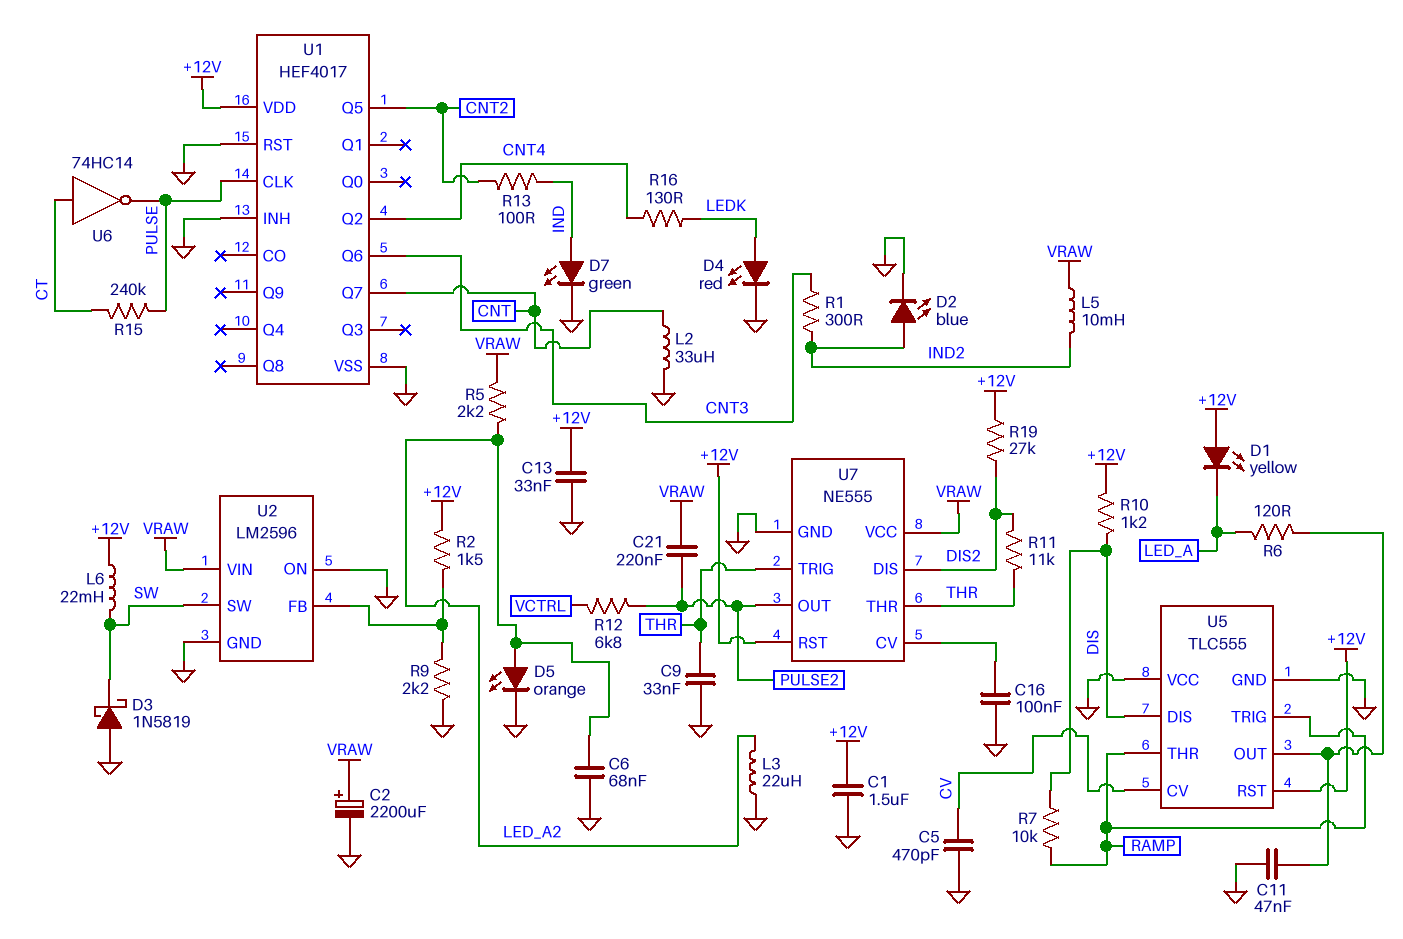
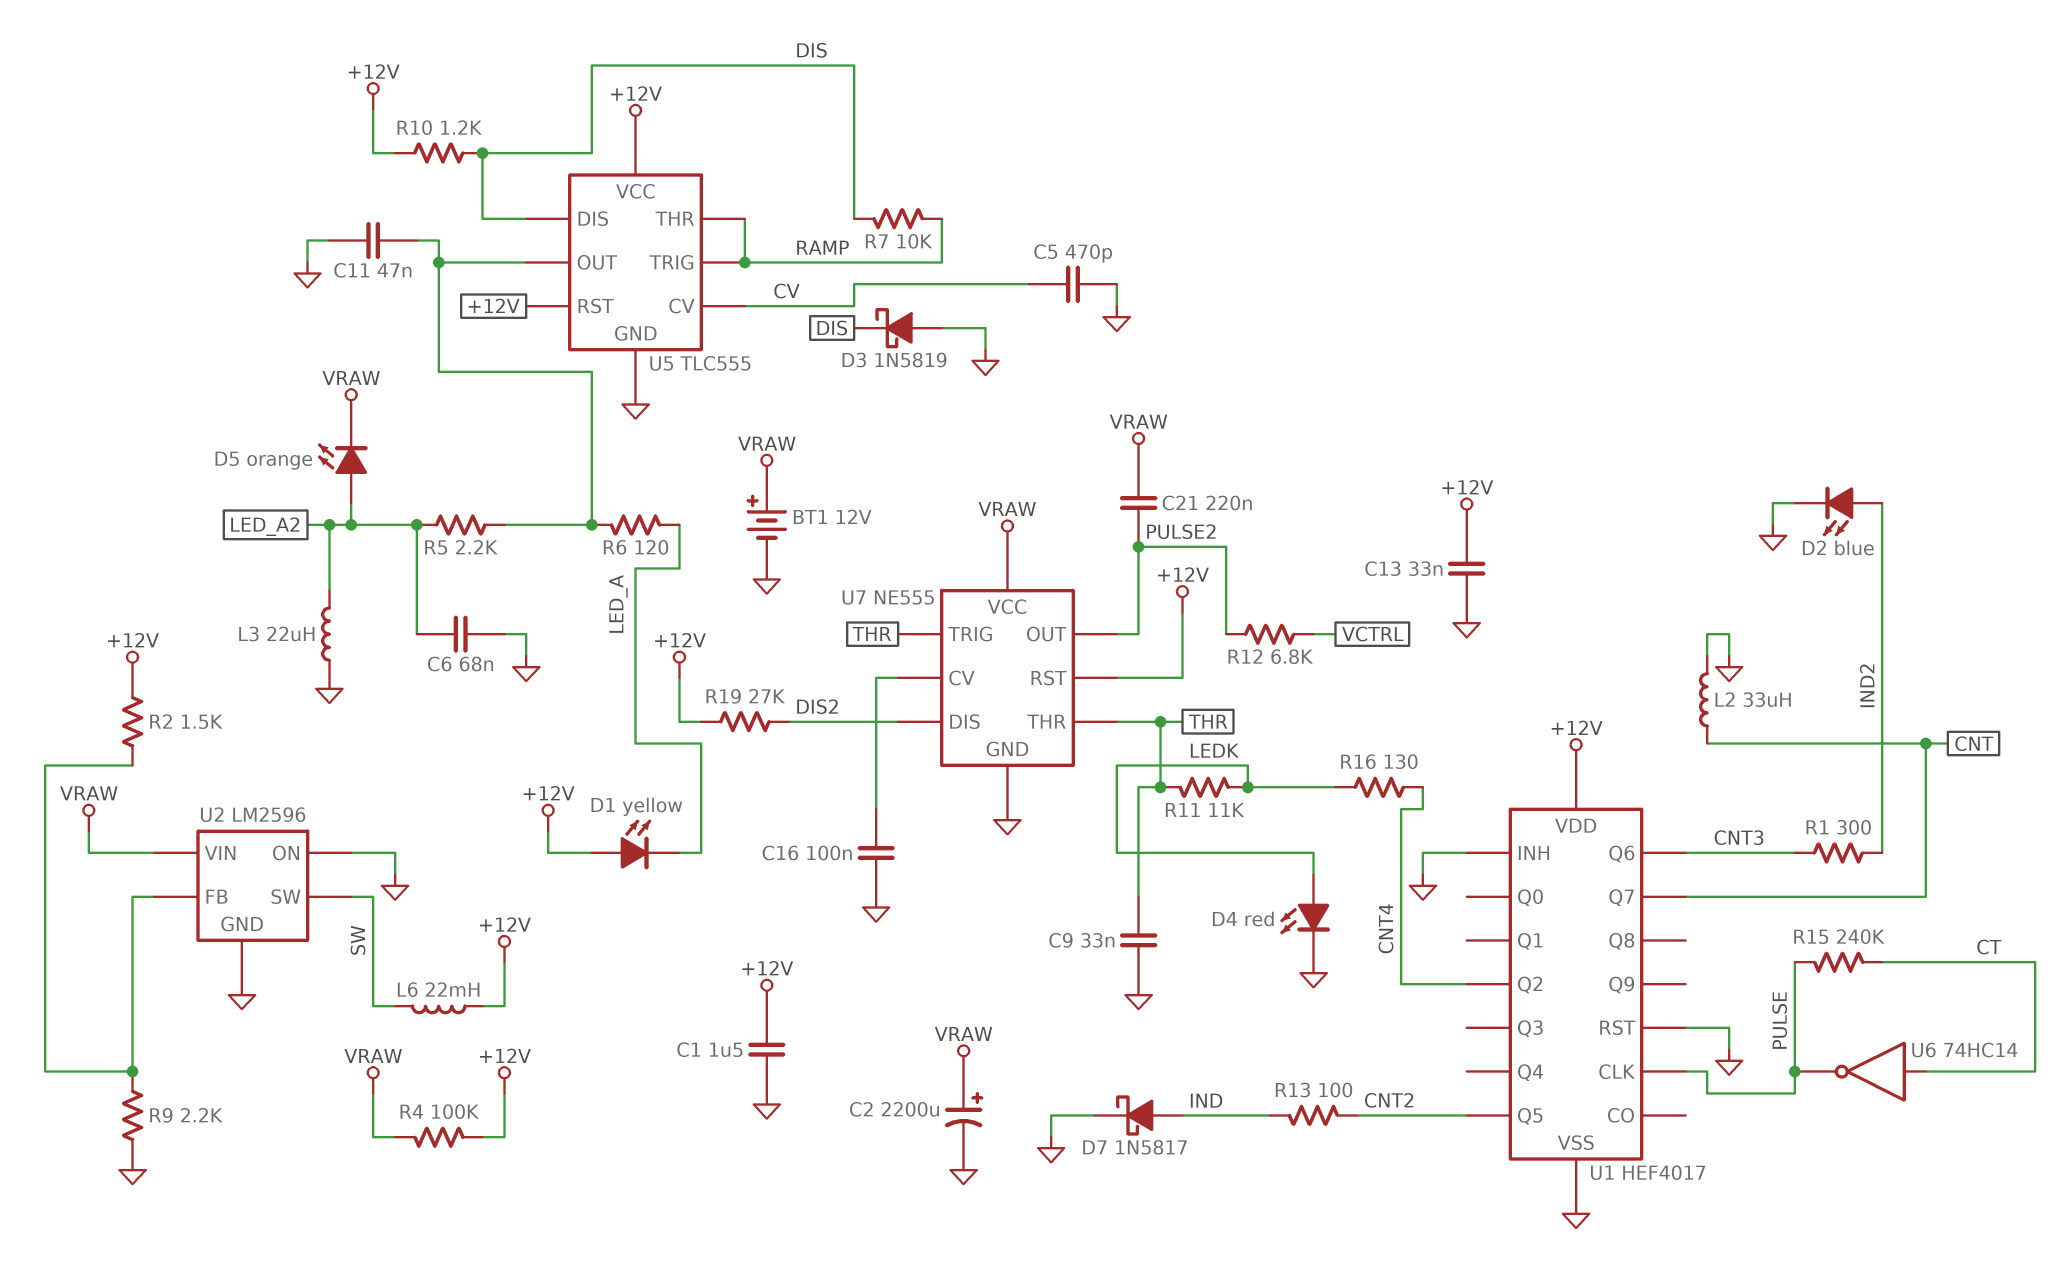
BT1: none -> 12V (plus VRAW, minus GND)
D3: schottky 1N5819 (A GND, K SW) -> schottky 1N5819 (A GND, K DIS)
D5: LED orange (A LED_A2, K GND) -> LED orange (A LED_A2, K VRAW)
D7: LED green (A IND, K GND) -> schottky 1N5817 (A IND, K GND)
L5: 10mH (IND2, VRAW) -> none
R4: none -> 100k (+12V, VRAW)
R5: 2.2k (LED_A2, VRAW) -> 2.2k (LED_A2, U5/OUT)
R11: 11k (DIS2, THR) -> 11k (LEDK, THR)
U5 pin VCC: GND -> +12V

